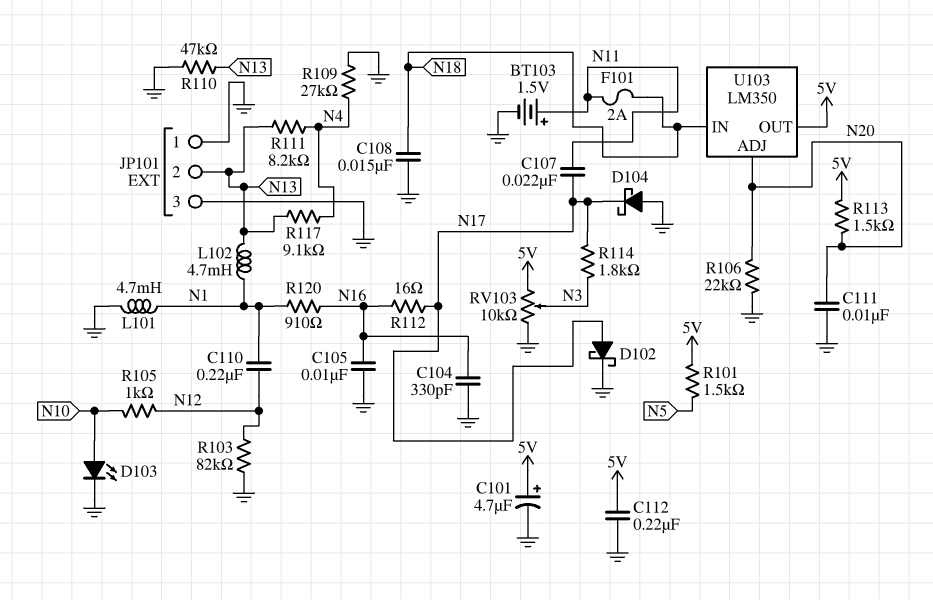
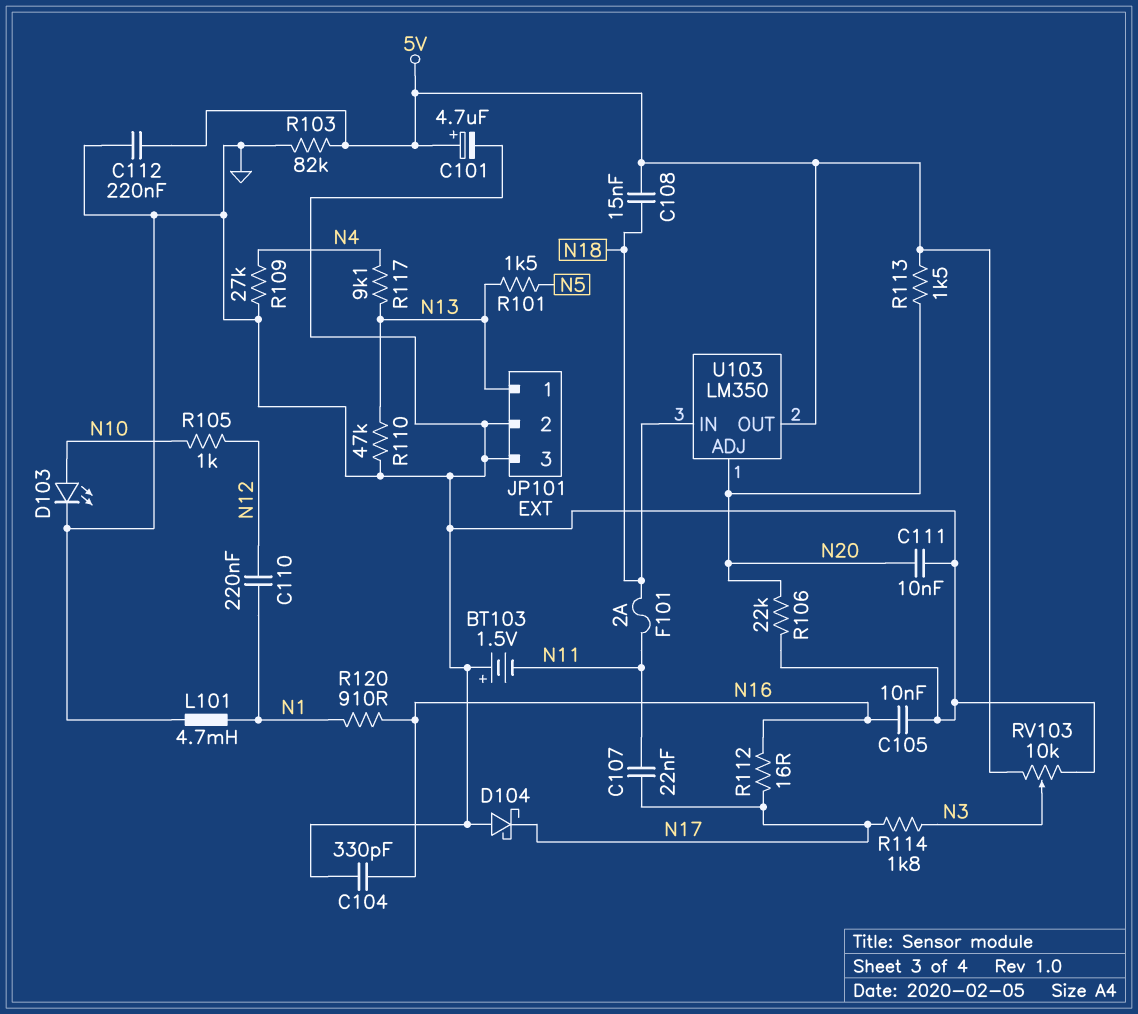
BT103: 1.5V (plus N11, minus GND) -> 1.5V (plus GND, minus N11)
C108: 15nF (GND, N18) -> 15nF (5V, N18)
D102: schottky (A N17, K GND) -> none
JP101 pin 1: GND -> N13
JP101 pin 2: N13 -> GND
L102: 4.7mH (N1, N13) -> none
R101: 1.5k (5V, N5) -> 1.5k (N5, N13)
R103: 82k (GND, N12) -> 82k (5V, GND)
R111: 8.2k (N4, N13) -> none

